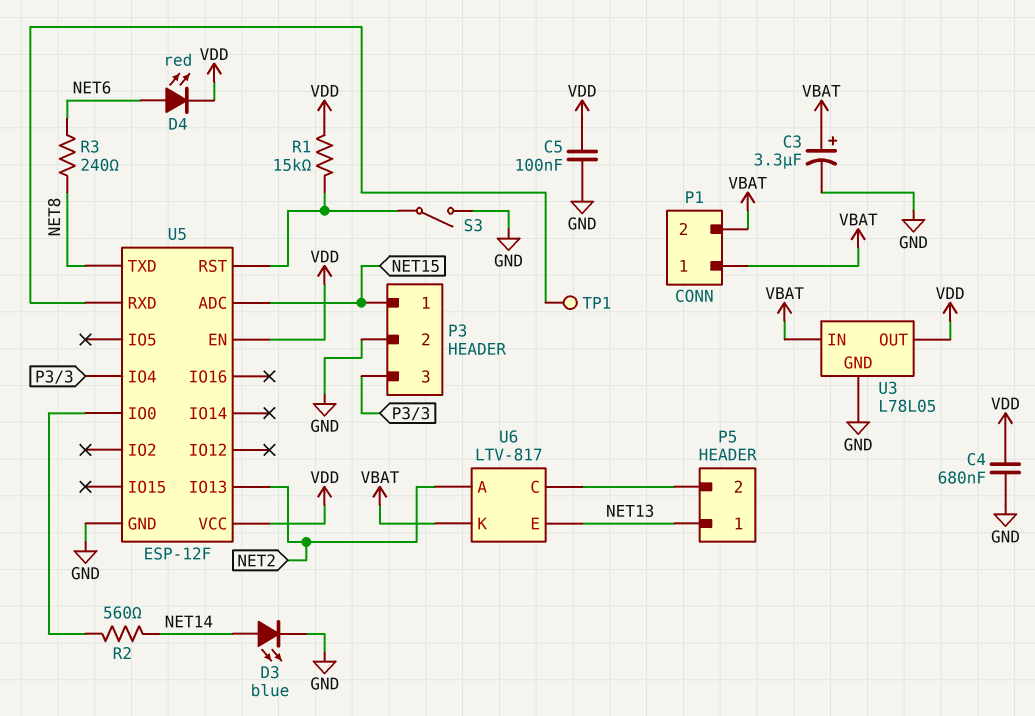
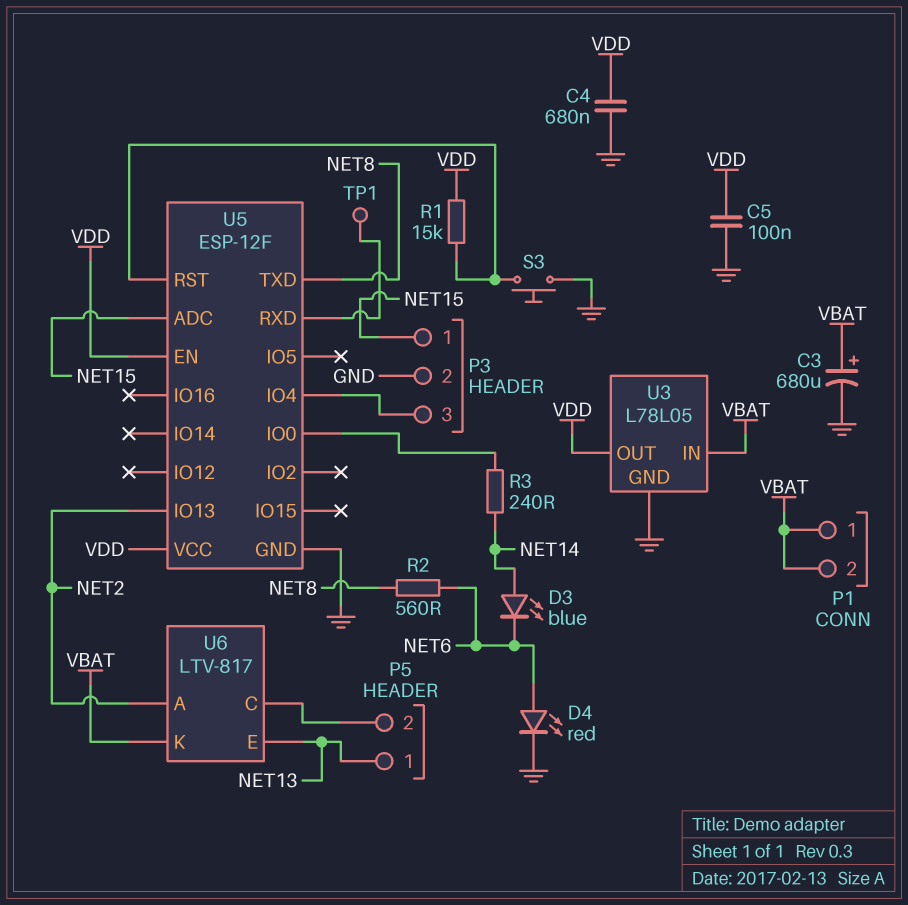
C3: 3.3uF (plus VBAT, minus GND) -> 680uF (plus VBAT, minus GND)
D3: LED blue (A NET14, K GND) -> LED blue (A NET14, K NET6)
D4: LED red (A NET6, K VDD) -> LED red (A NET6, K GND)
R2: 560 (NET14, U5/IO0) -> 560 (NET6, NET8)
R3: 240 (NET6, NET8) -> 240 (NET14, U5/IO0)
S3: switch (GND, U5/RST) -> button (GND, U5/RST)

